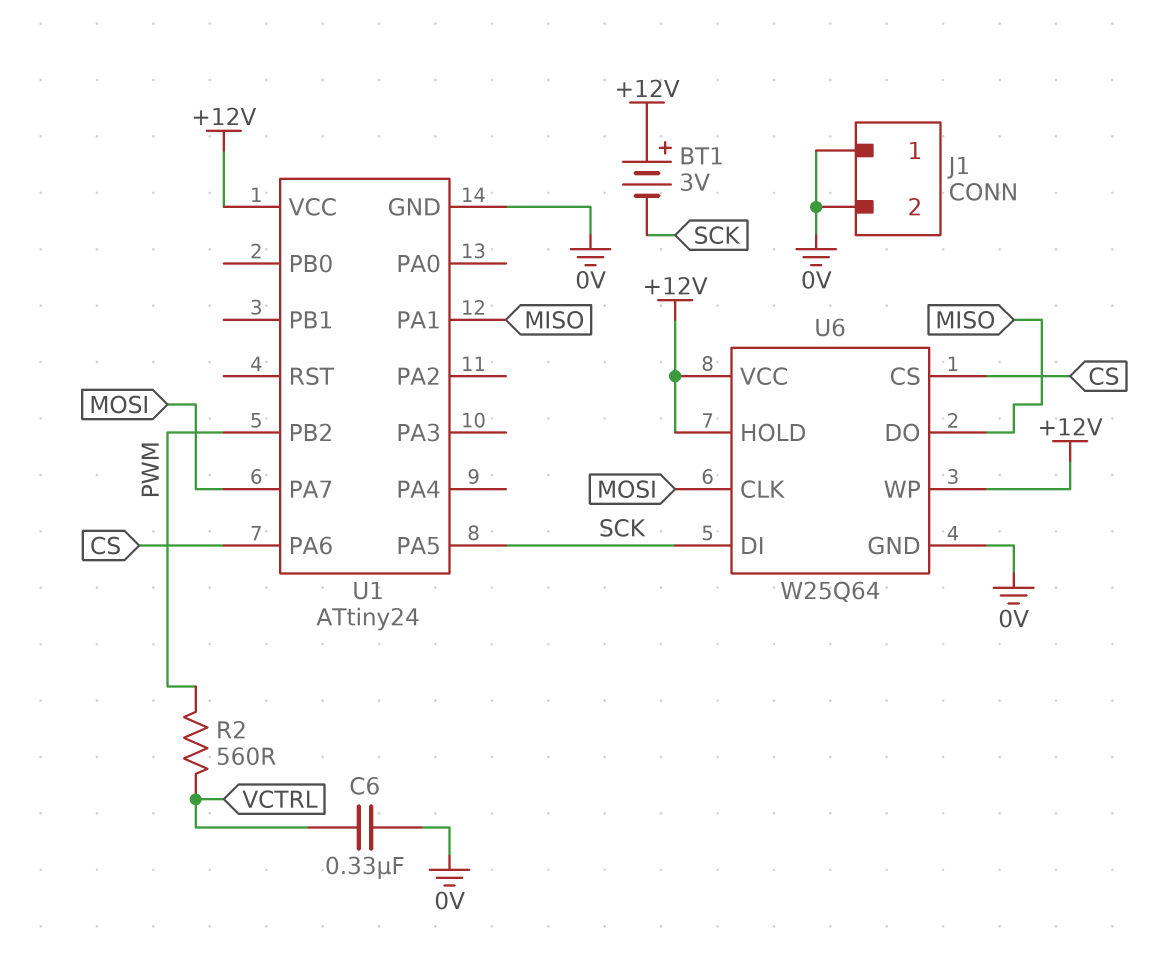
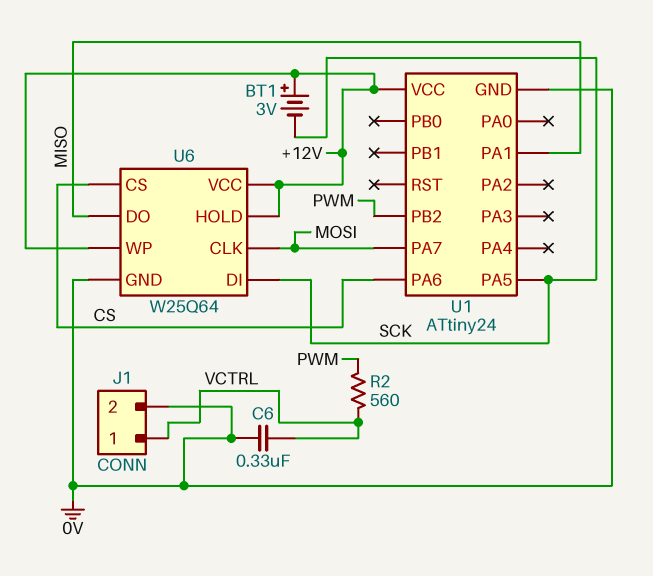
J1 pin 1: 0V -> VCTRL

